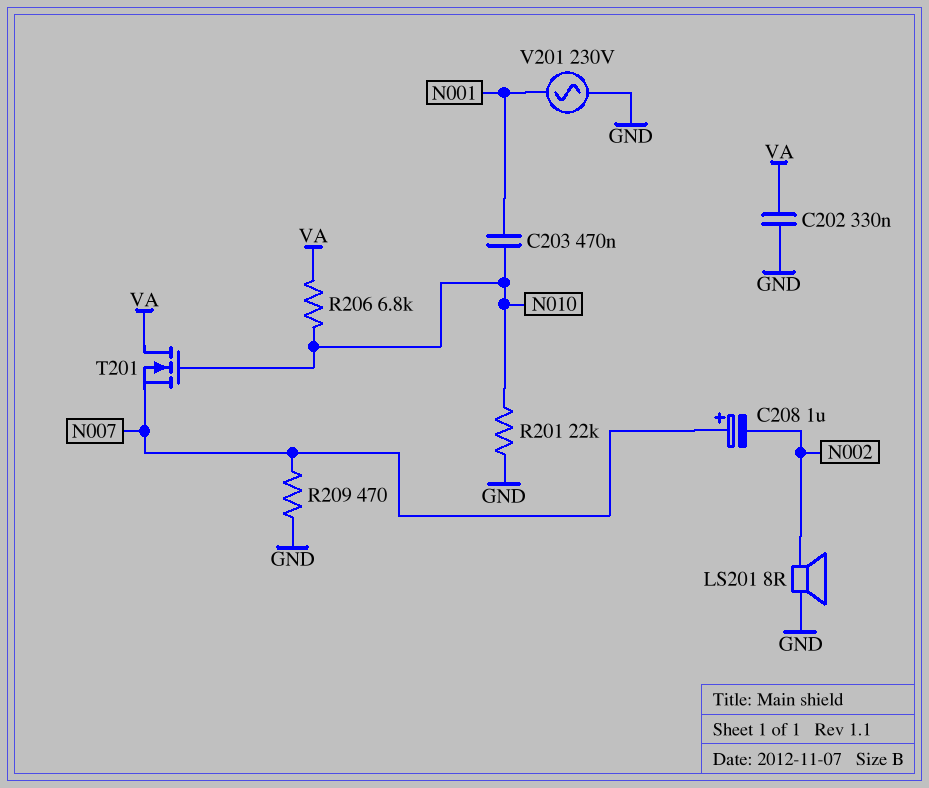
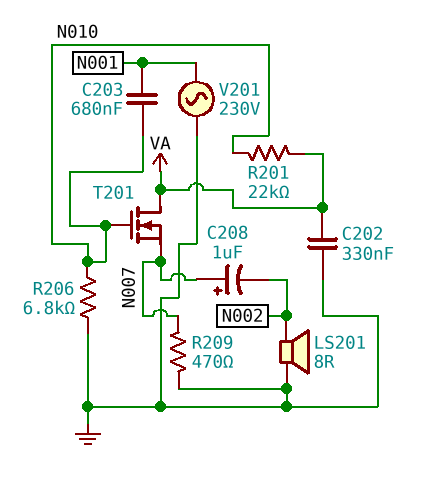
C203: 470nF (N001, N010) -> 680nF (N001, N010)
R201: 22k (GND, N010) -> 22k (N010, VA)
R206: 6.8k (N010, VA) -> 6.8k (GND, N010)

